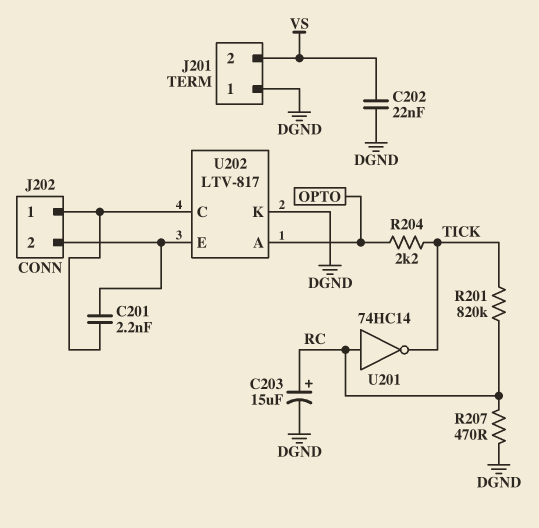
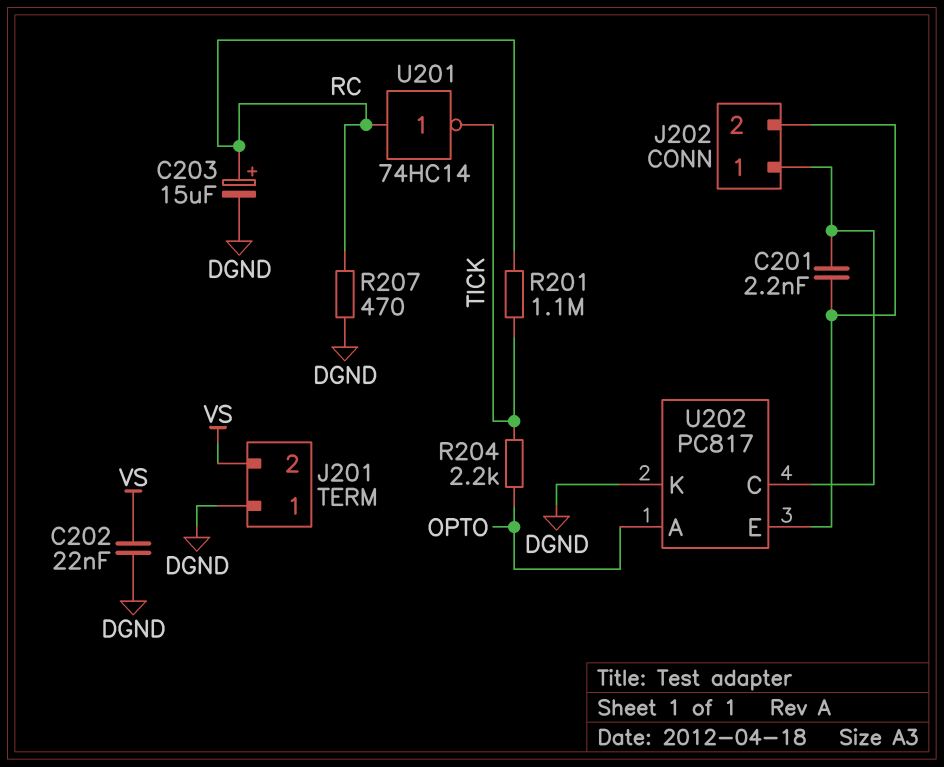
R201: 820k (RC, TICK) -> 1.1M (RC, TICK)
U202: LTV-817 -> PC817

